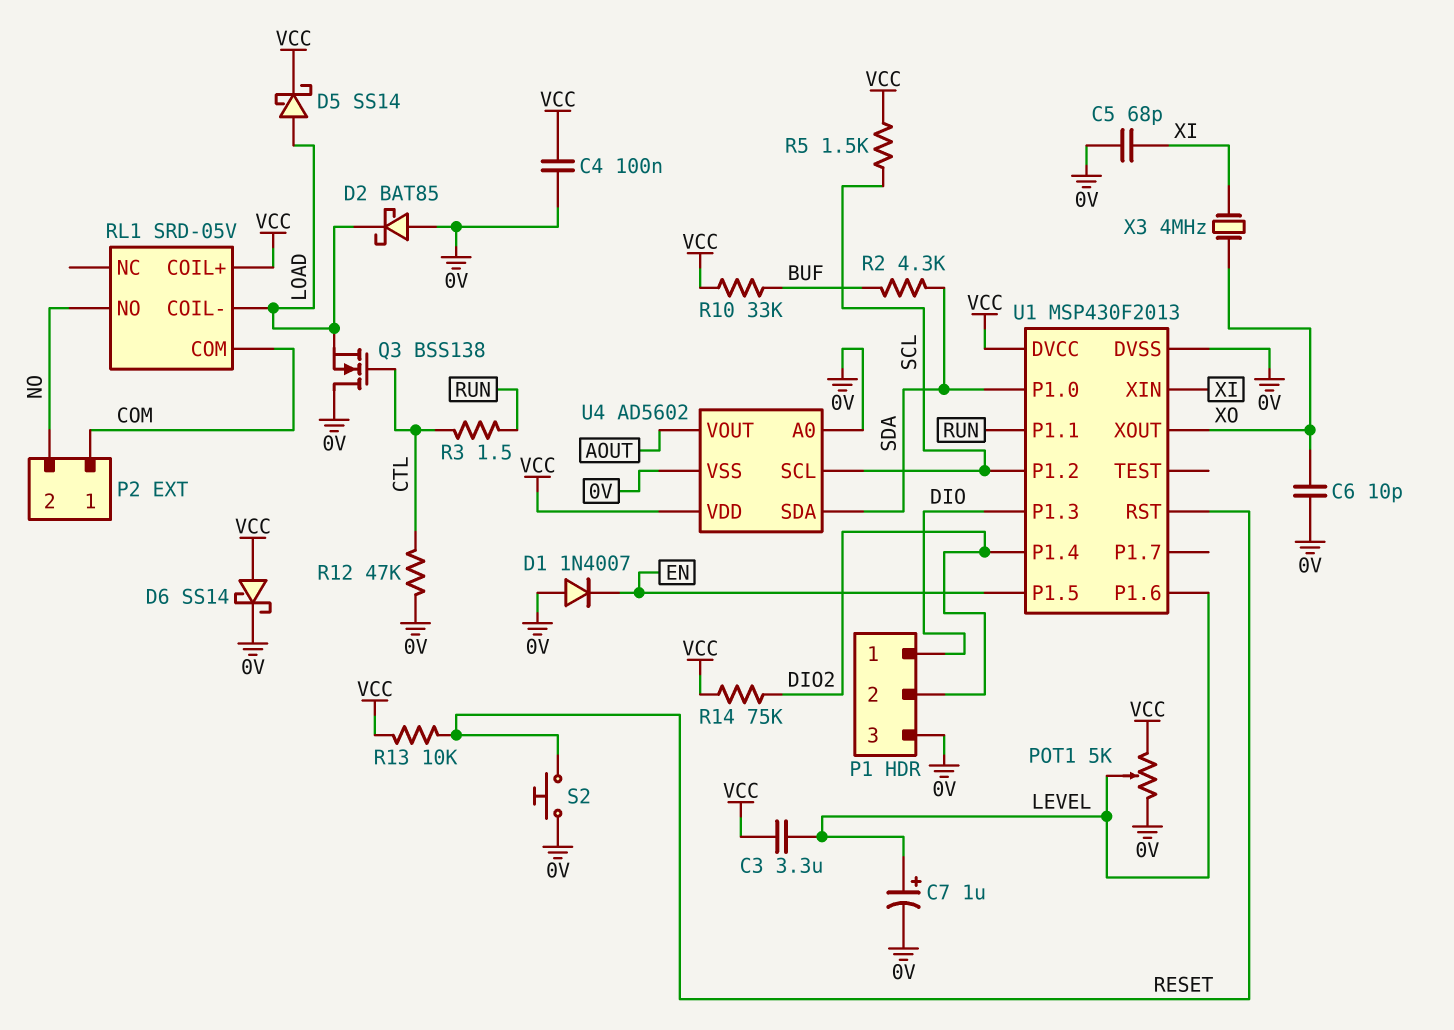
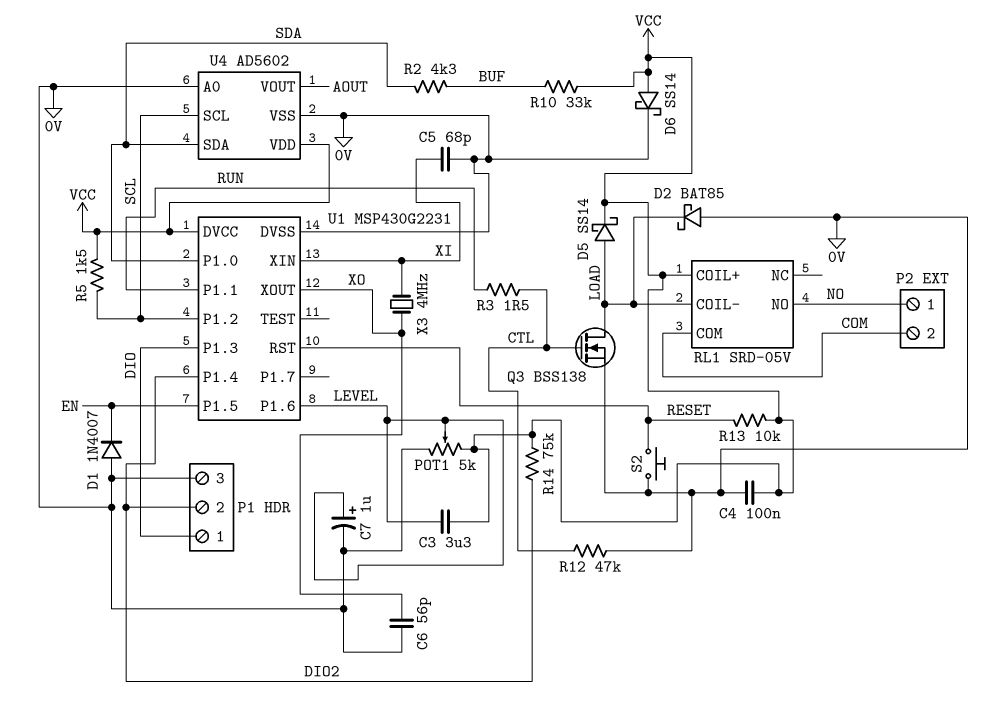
C6: 10pF (0V, XO) -> 56pF (0V, XO)
P2 pin 1: COM -> NO
P2 pin 2: NO -> COM
Q3: NMOS BSS138 (G CTL, D 0V, S LOAD) -> NMOS BSS138 (G CTL, D LOAD, S 0V)
U1: MSP430F2013 -> MSP430G2231

